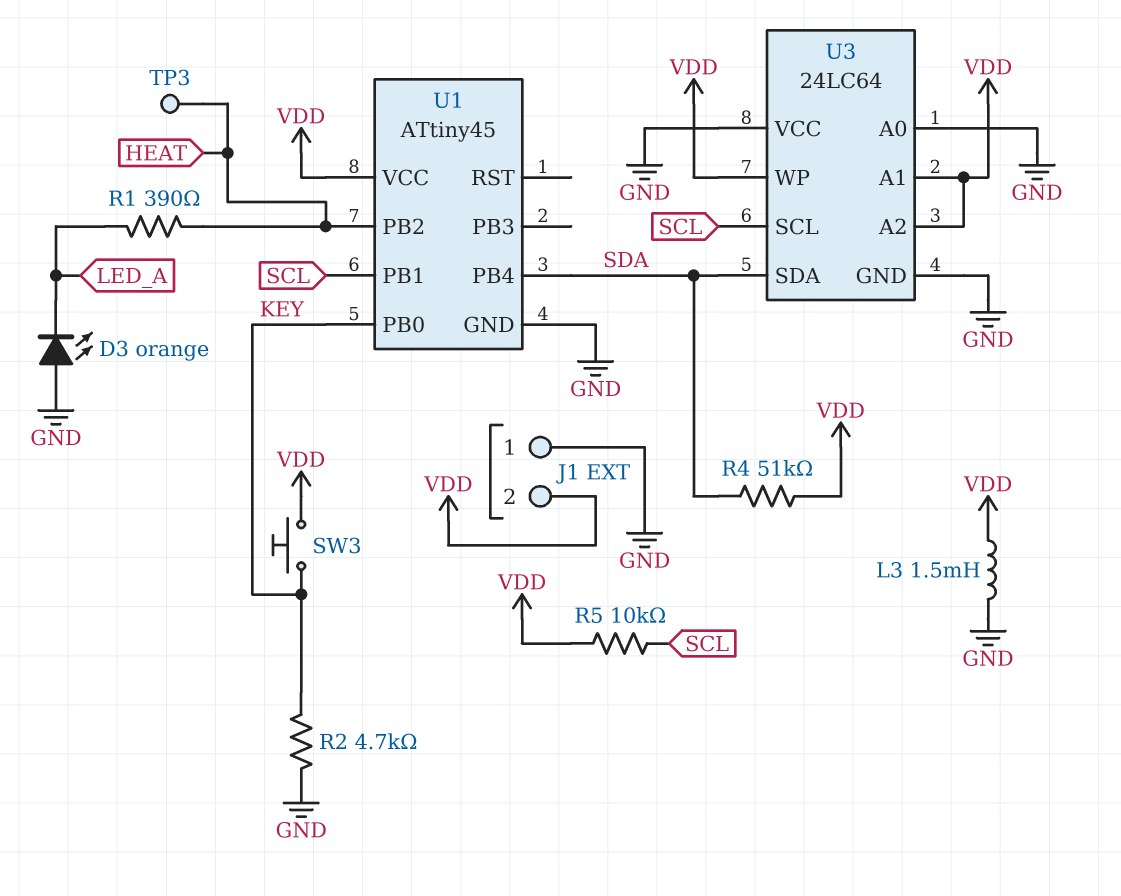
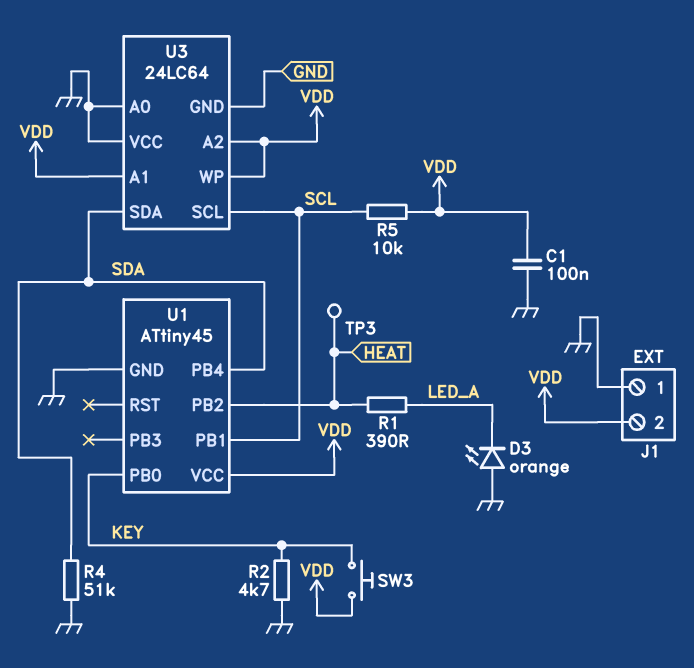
C1: none -> 100nF (GND, VDD)
L3: 1.5mH (GND, VDD) -> none
R4: 51k (SDA, VDD) -> 51k (GND, SDA)

